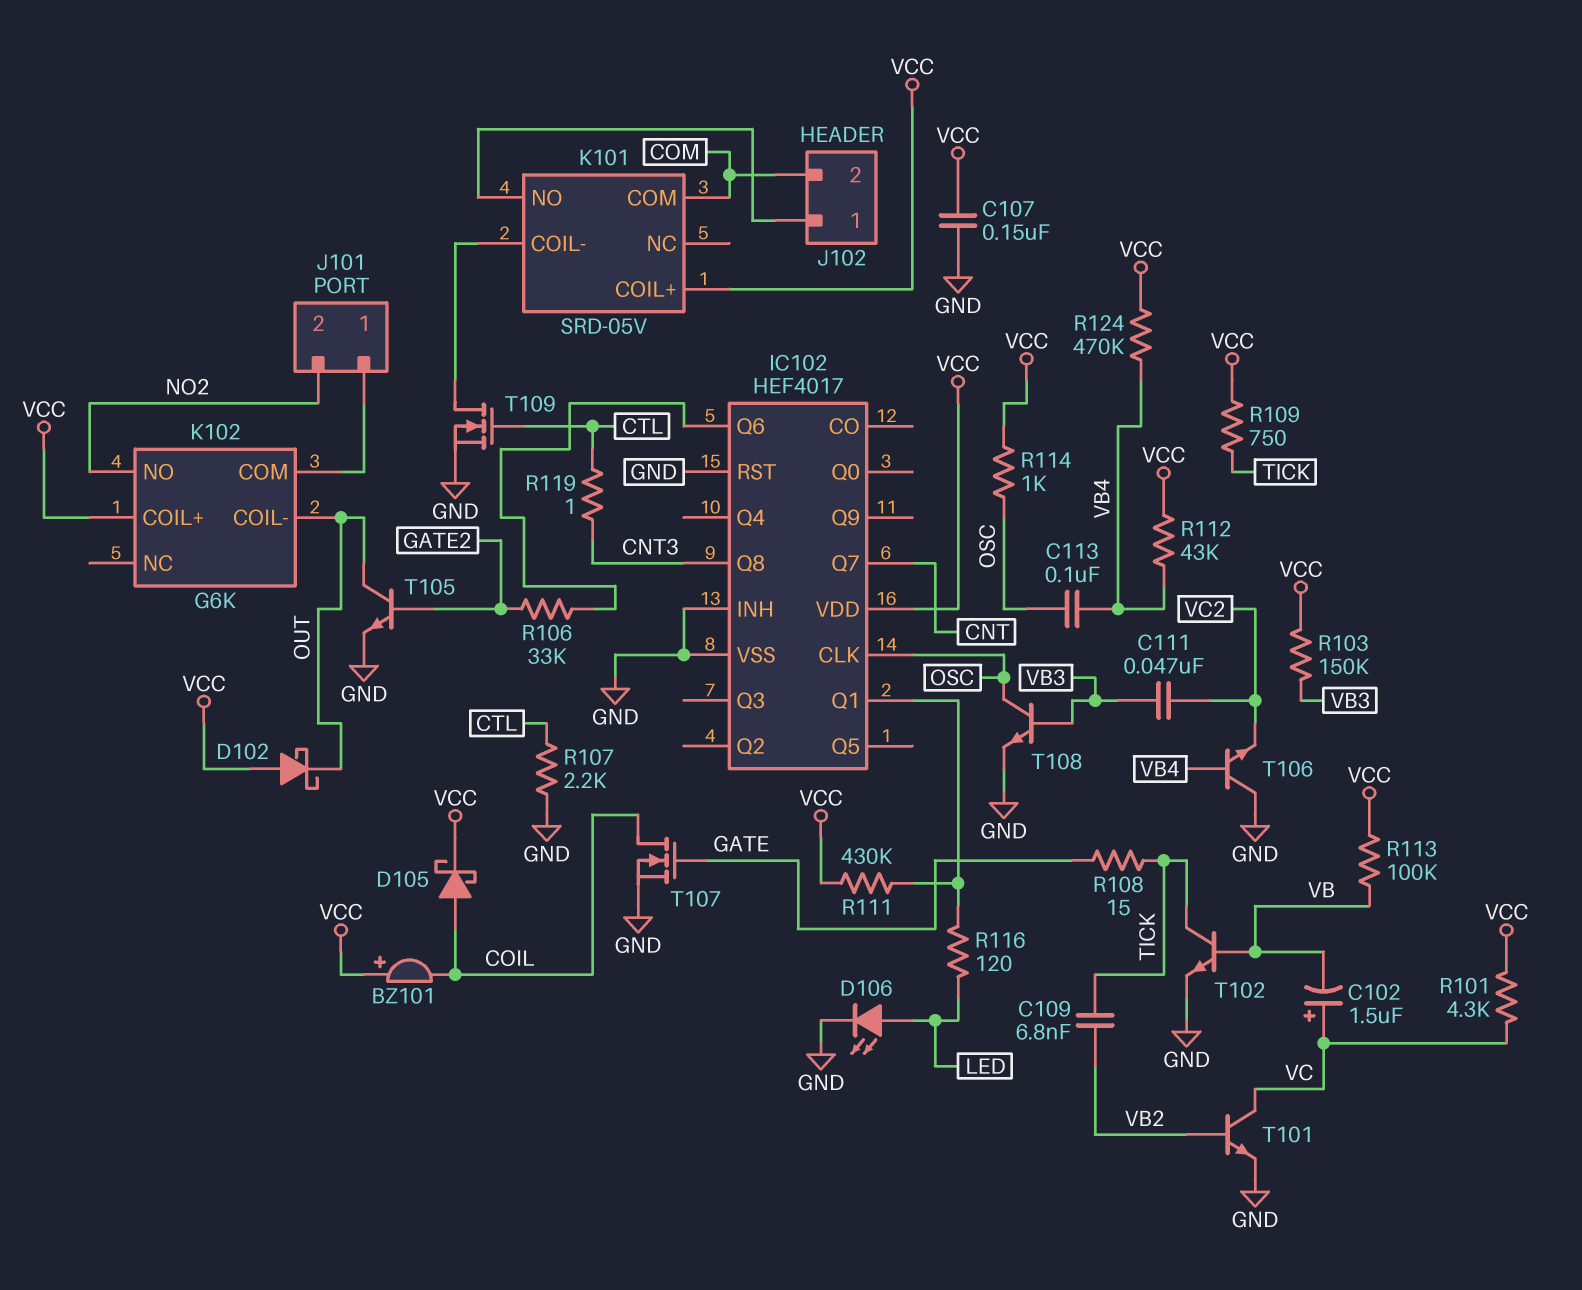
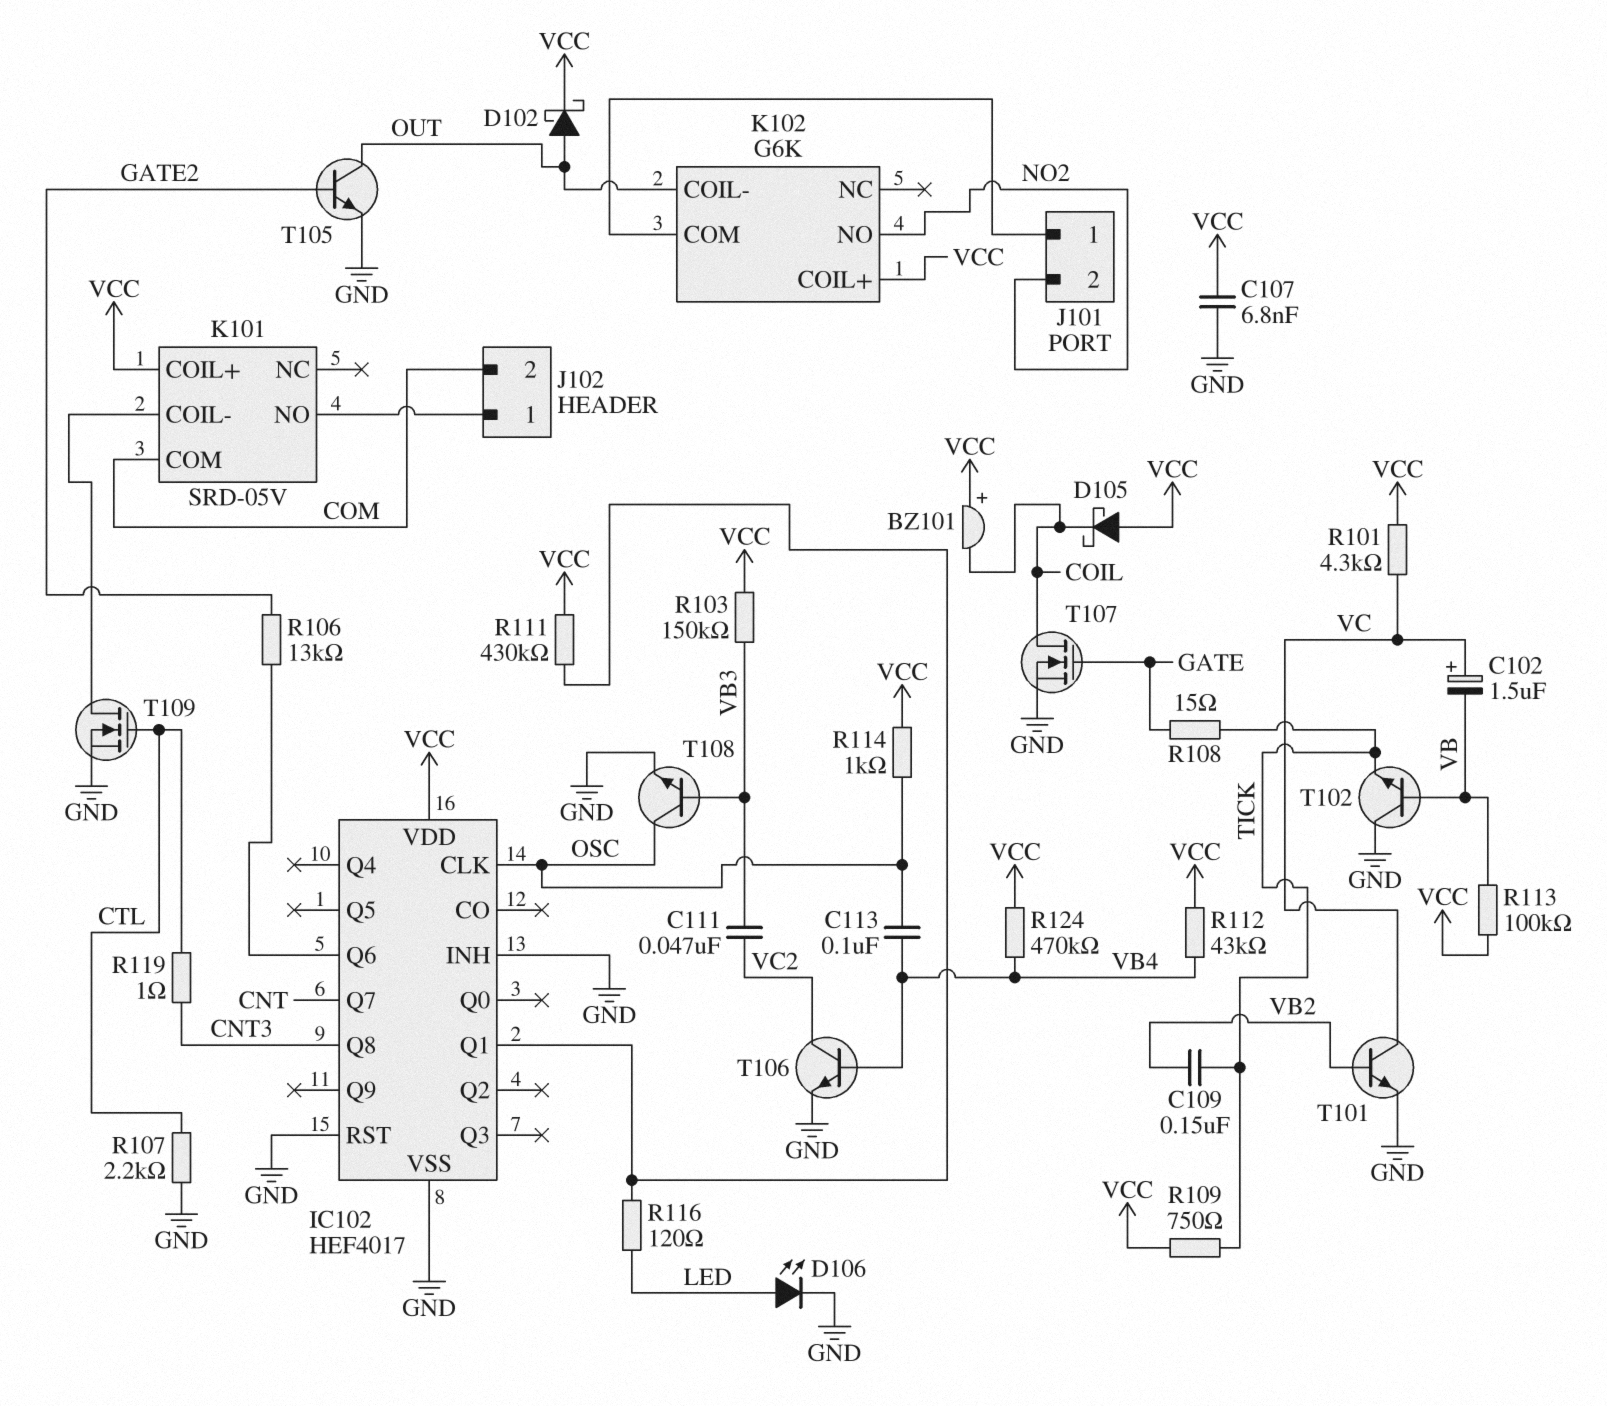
C107: 150nF (GND, VCC) -> 6.8nF (GND, VCC)
C109: 6.8nF (TICK, VB2) -> 150nF (TICK, VB2)
D102: schottky (A VCC, K OUT) -> schottky (A OUT, K VCC)
D105: schottky (A COIL, K VCC) -> schottky (A VCC, K COIL)
R106: 33k (GATE2, IC102/Q6) -> 13k (GATE2, IC102/Q6)
T102: NPN (B VB, C TICK, E GND) -> NPN (B VB, C GND, E TICK)
T106: NPN (B VB4, C GND, E VC2) -> NPN (B VB4, C VC2, E GND)

